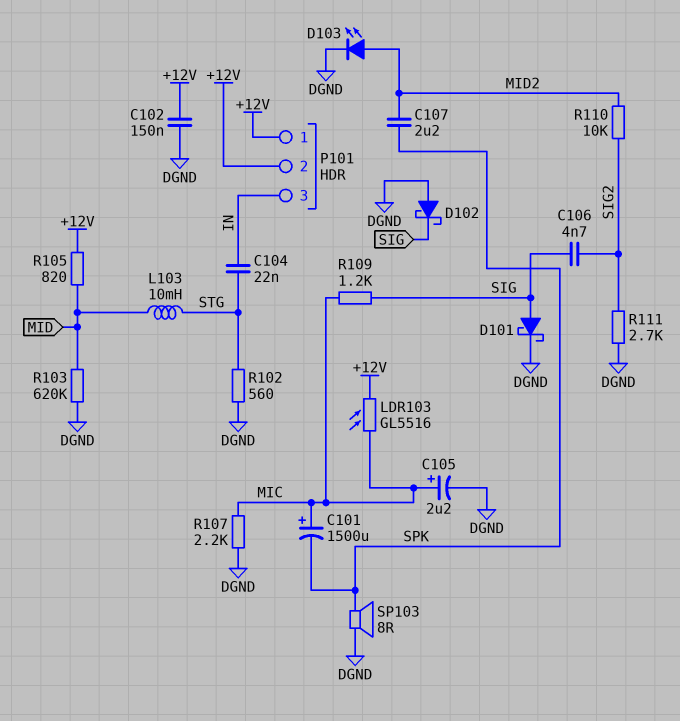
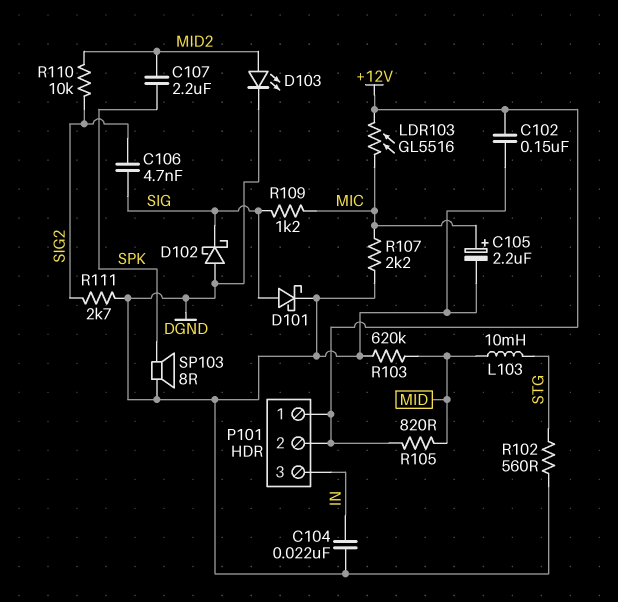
C101: 1500uF (plus MIC, minus SPK) -> none
C104: 22nF (IN, STG) -> 22nF (DGND, IN)

